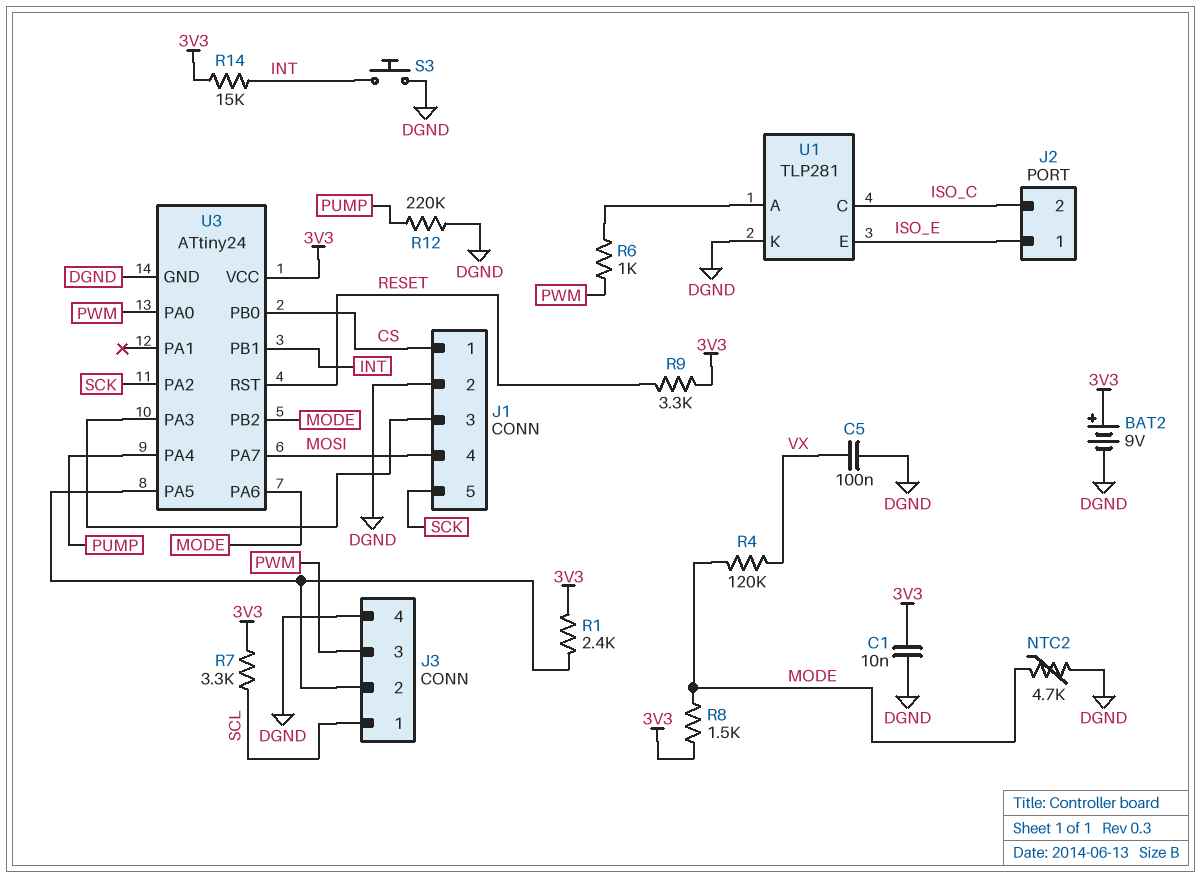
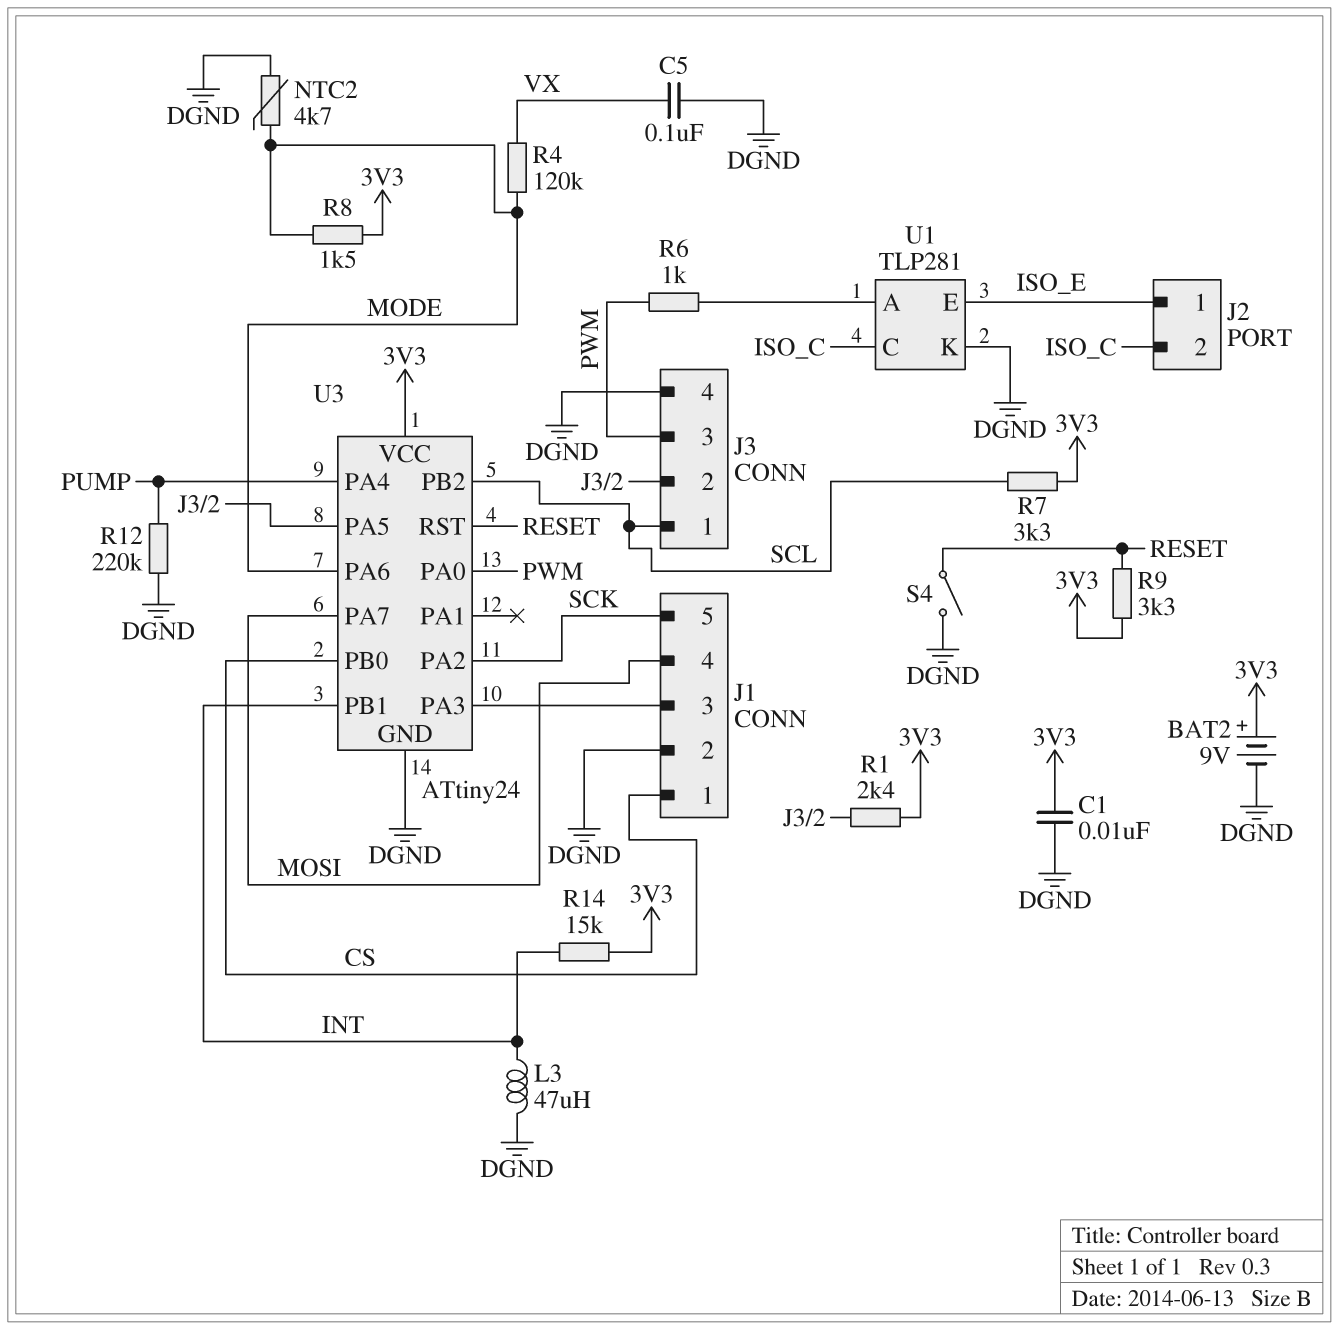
L3: none -> 47uH (DGND, INT)
S3: button (DGND, INT) -> none
S4: none -> switch (DGND, RESET)
U3 pin PB2: MODE -> SCL

